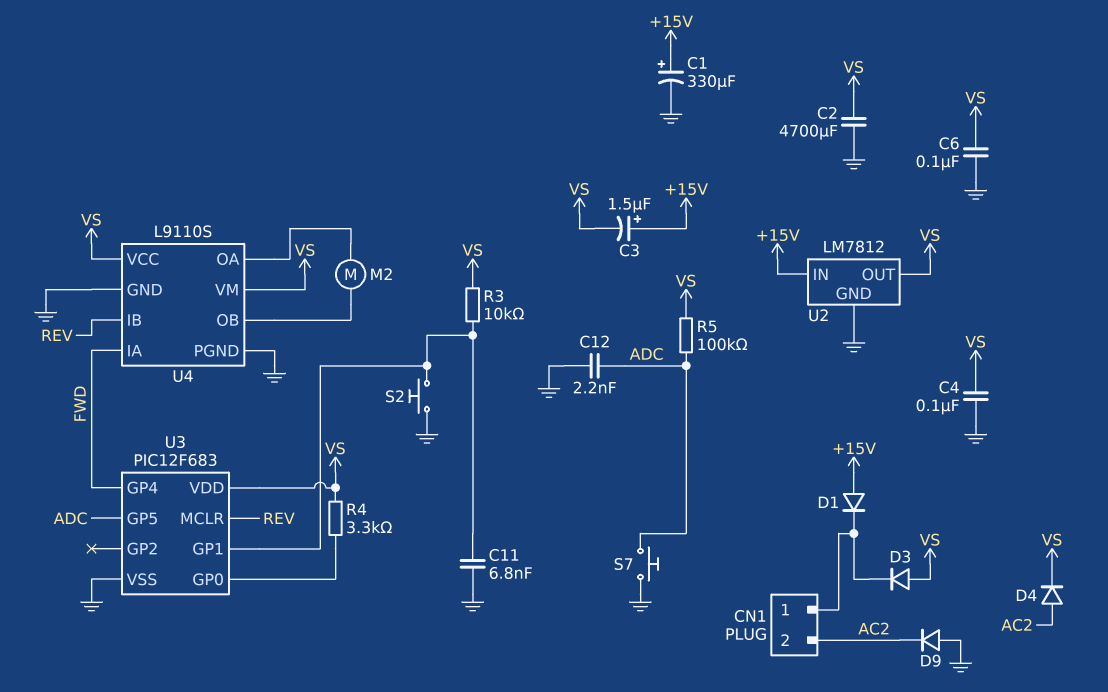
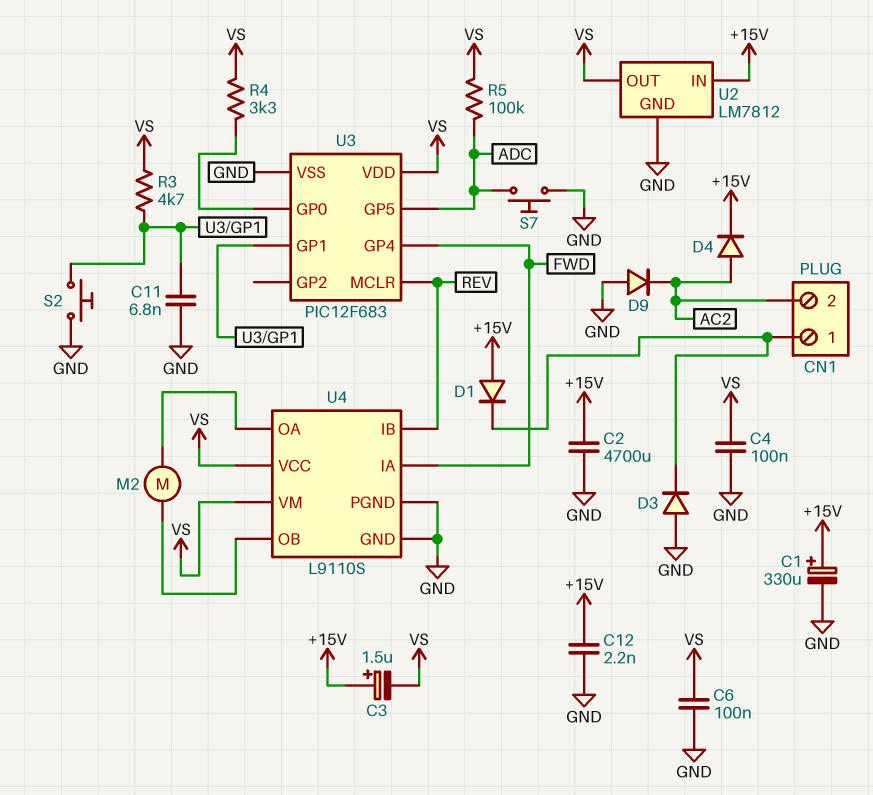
C2: 4700uF (GND, VS) -> 4700uF (+15V, GND)
C12: 2.2nF (ADC, GND) -> 2.2nF (+15V, GND)
D3: diode (A VS, K CN1/1) -> diode (A GND, K CN1/1)
D4: diode (A AC2, K VS) -> diode (A AC2, K +15V)
R3: 10k (U3/GP1, VS) -> 4.7k (U3/GP1, VS)

